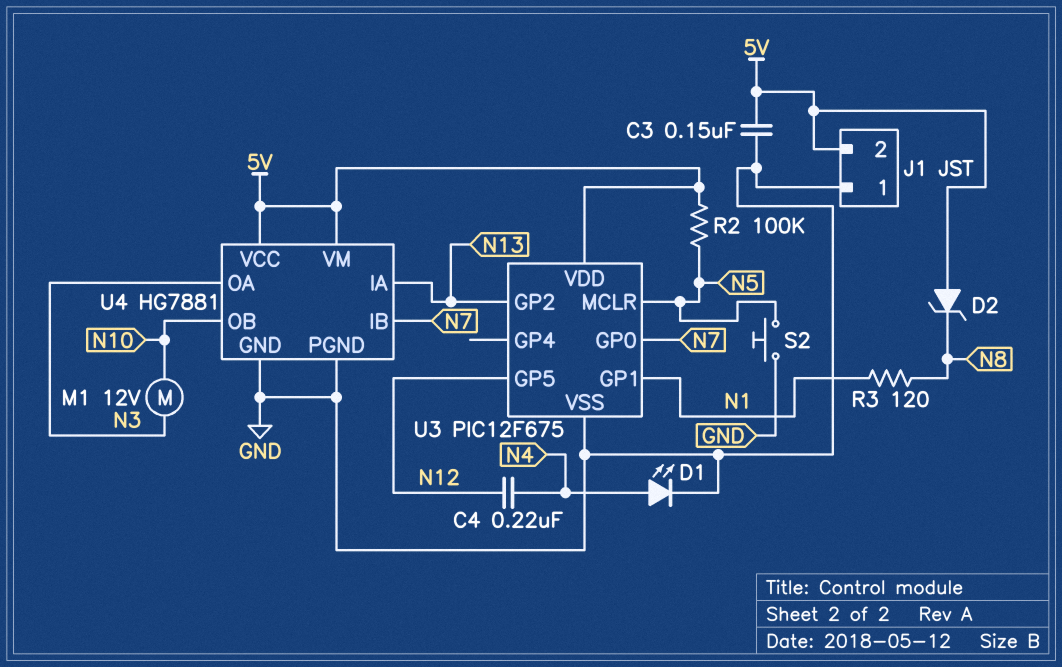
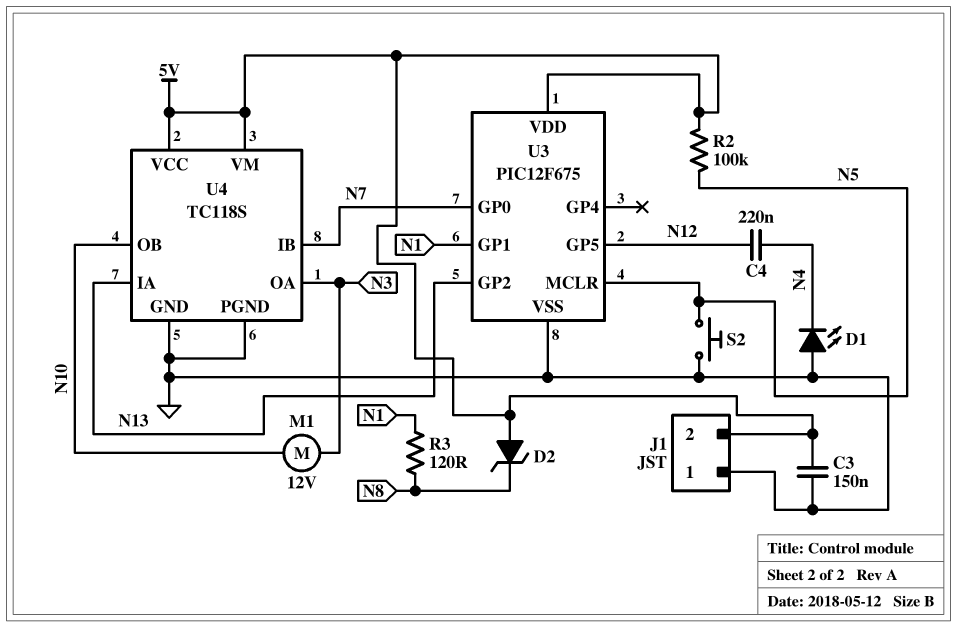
D1: LED (A N4, K GND) -> LED (A GND, K N4)
U4: HG7881 -> TC118S

